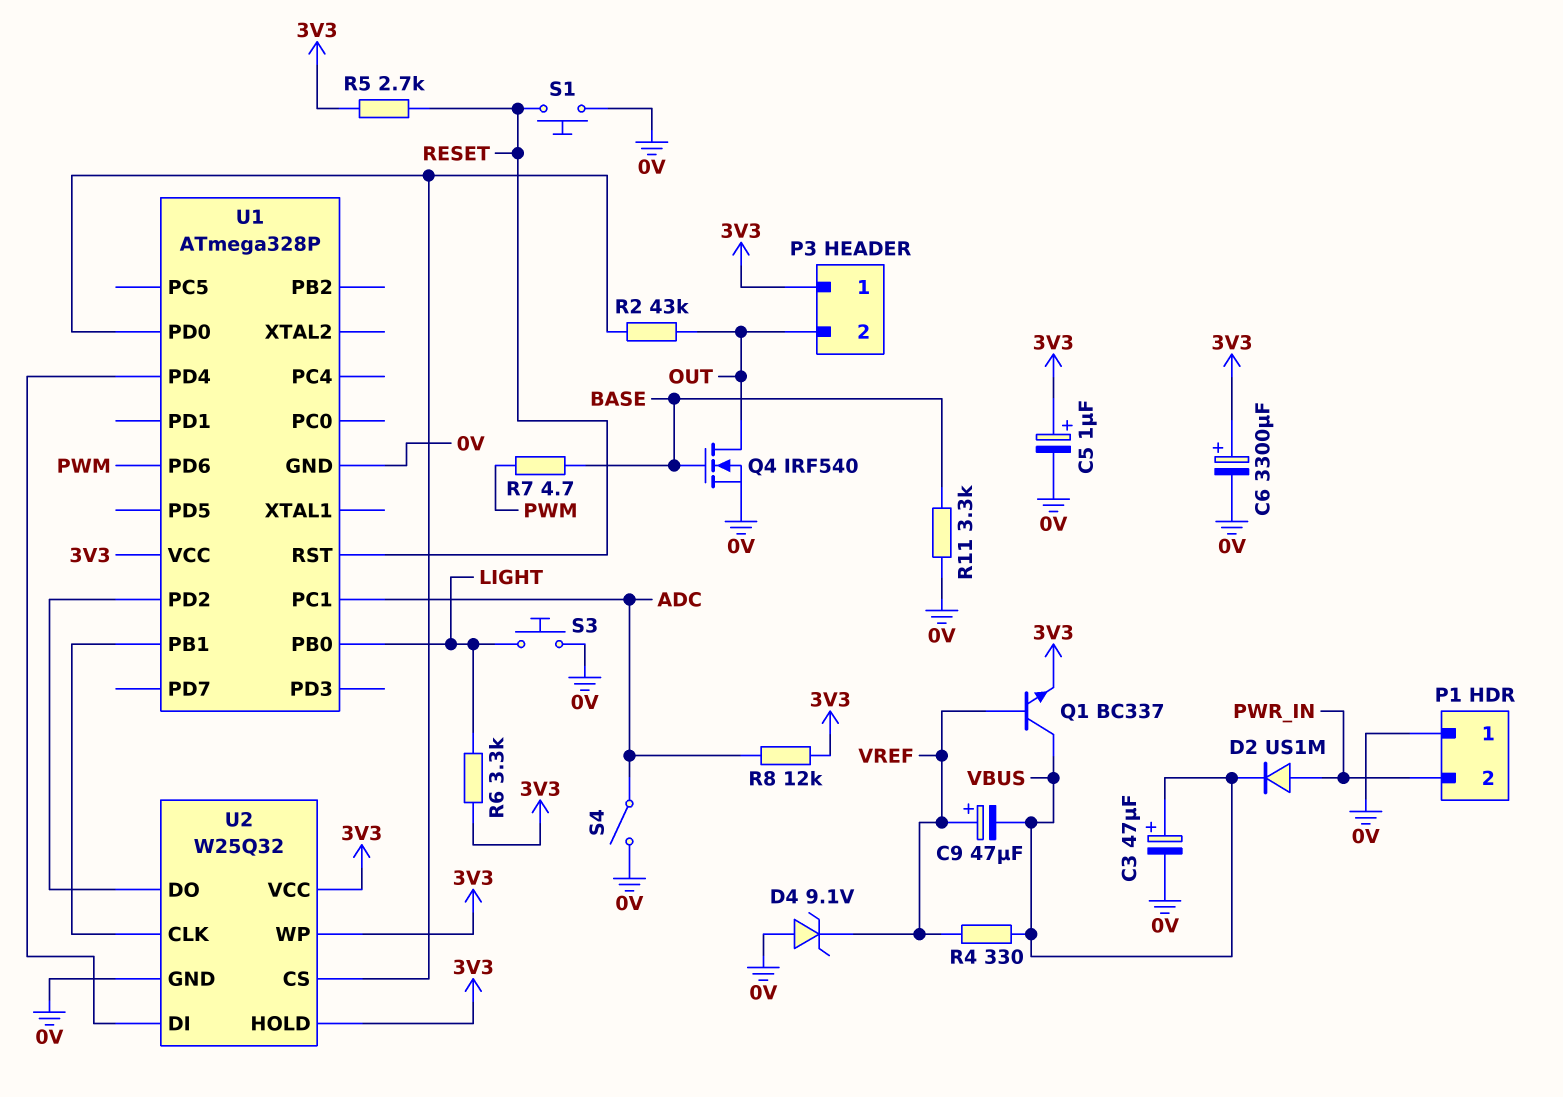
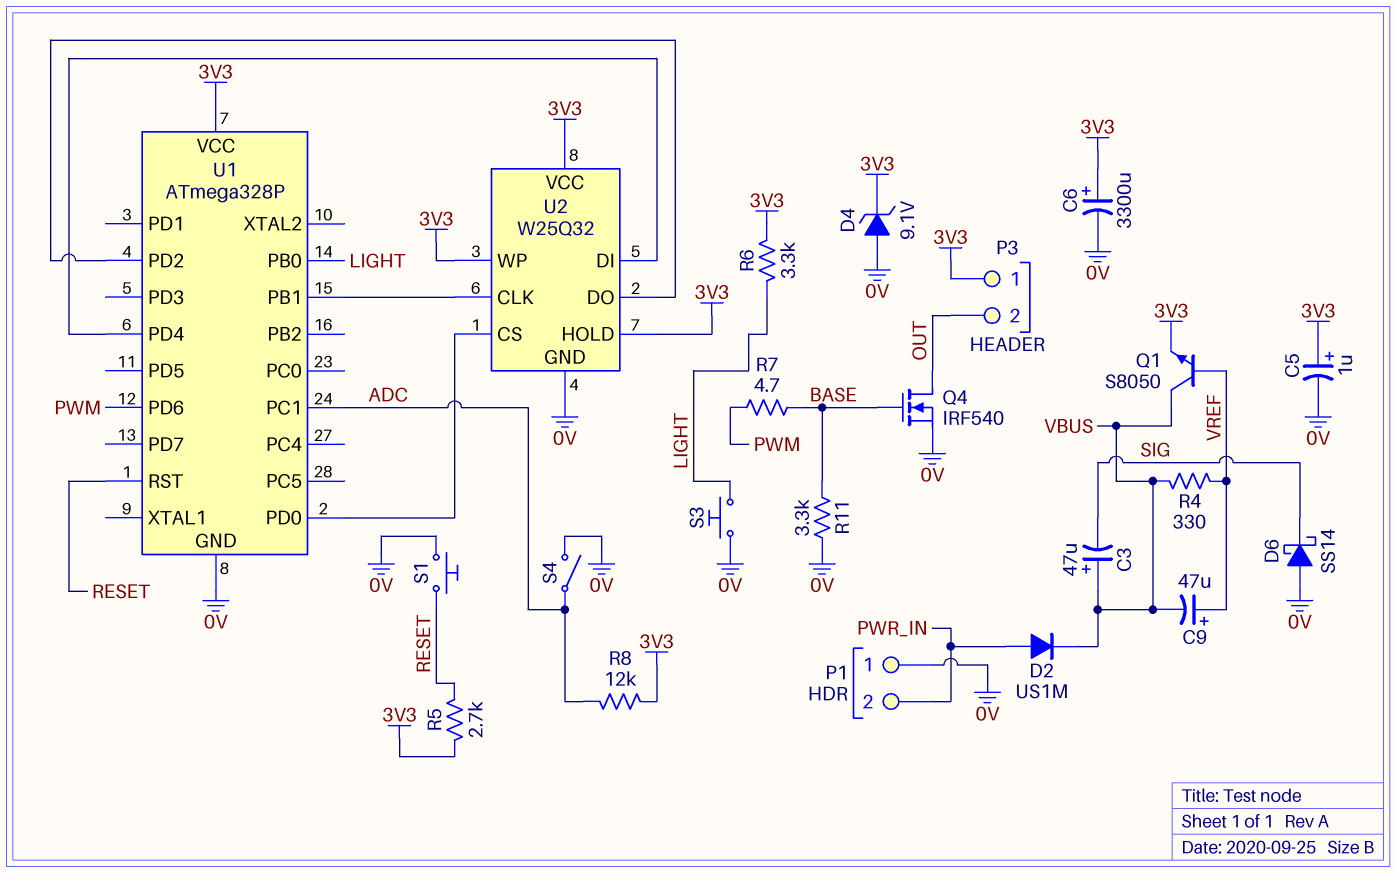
C3: 47uF (plus VBUS, minus 0V) -> 47uF (plus VBUS, minus SIG)
D4: zener 9.1V (A 0V, K VREF) -> zener 9.1V (A 0V, K 3V3)
D6: none -> schottky SS14 (A 0V, K SIG)
Q1: NPN BC337 (B VREF, C VBUS, E 3V3) -> NPN S8050 (B VREF, C VBUS, E 3V3)
R2: 43k (OUT, U1/PD0) -> none

